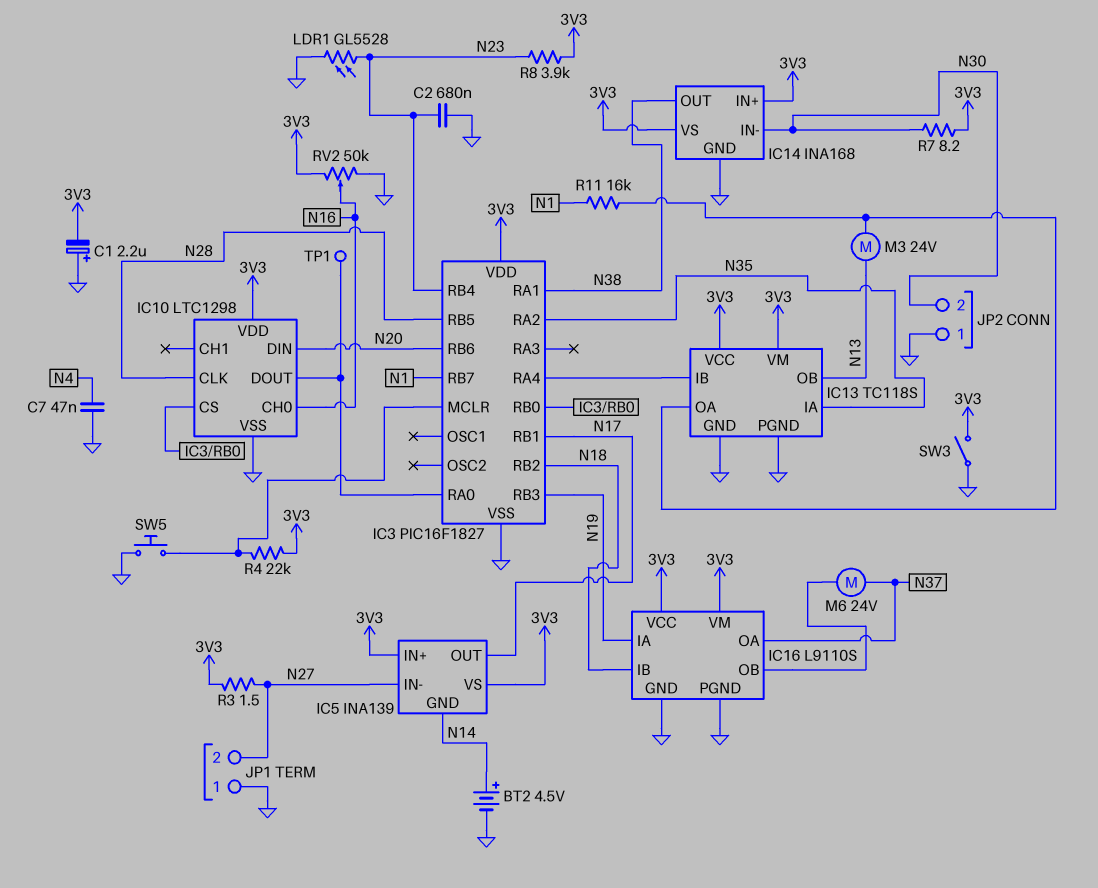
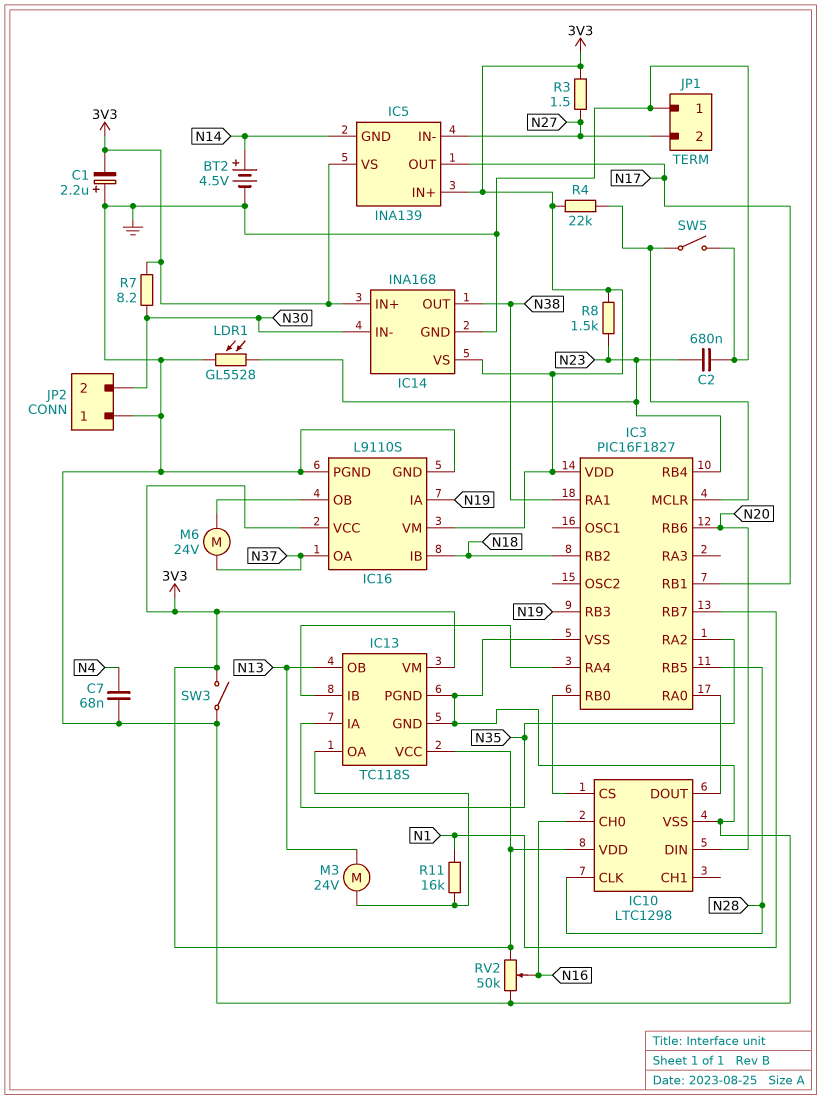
C7: 47nF (GND, N4) -> 68nF (GND, N4)
R8: 3.9k (3V3, N23) -> 1.5k (3V3, N23)
SW5: button (GND, IC3/MCLR) -> switch (GND, IC3/MCLR)
TP1: test point (IC3/RA0) -> none

